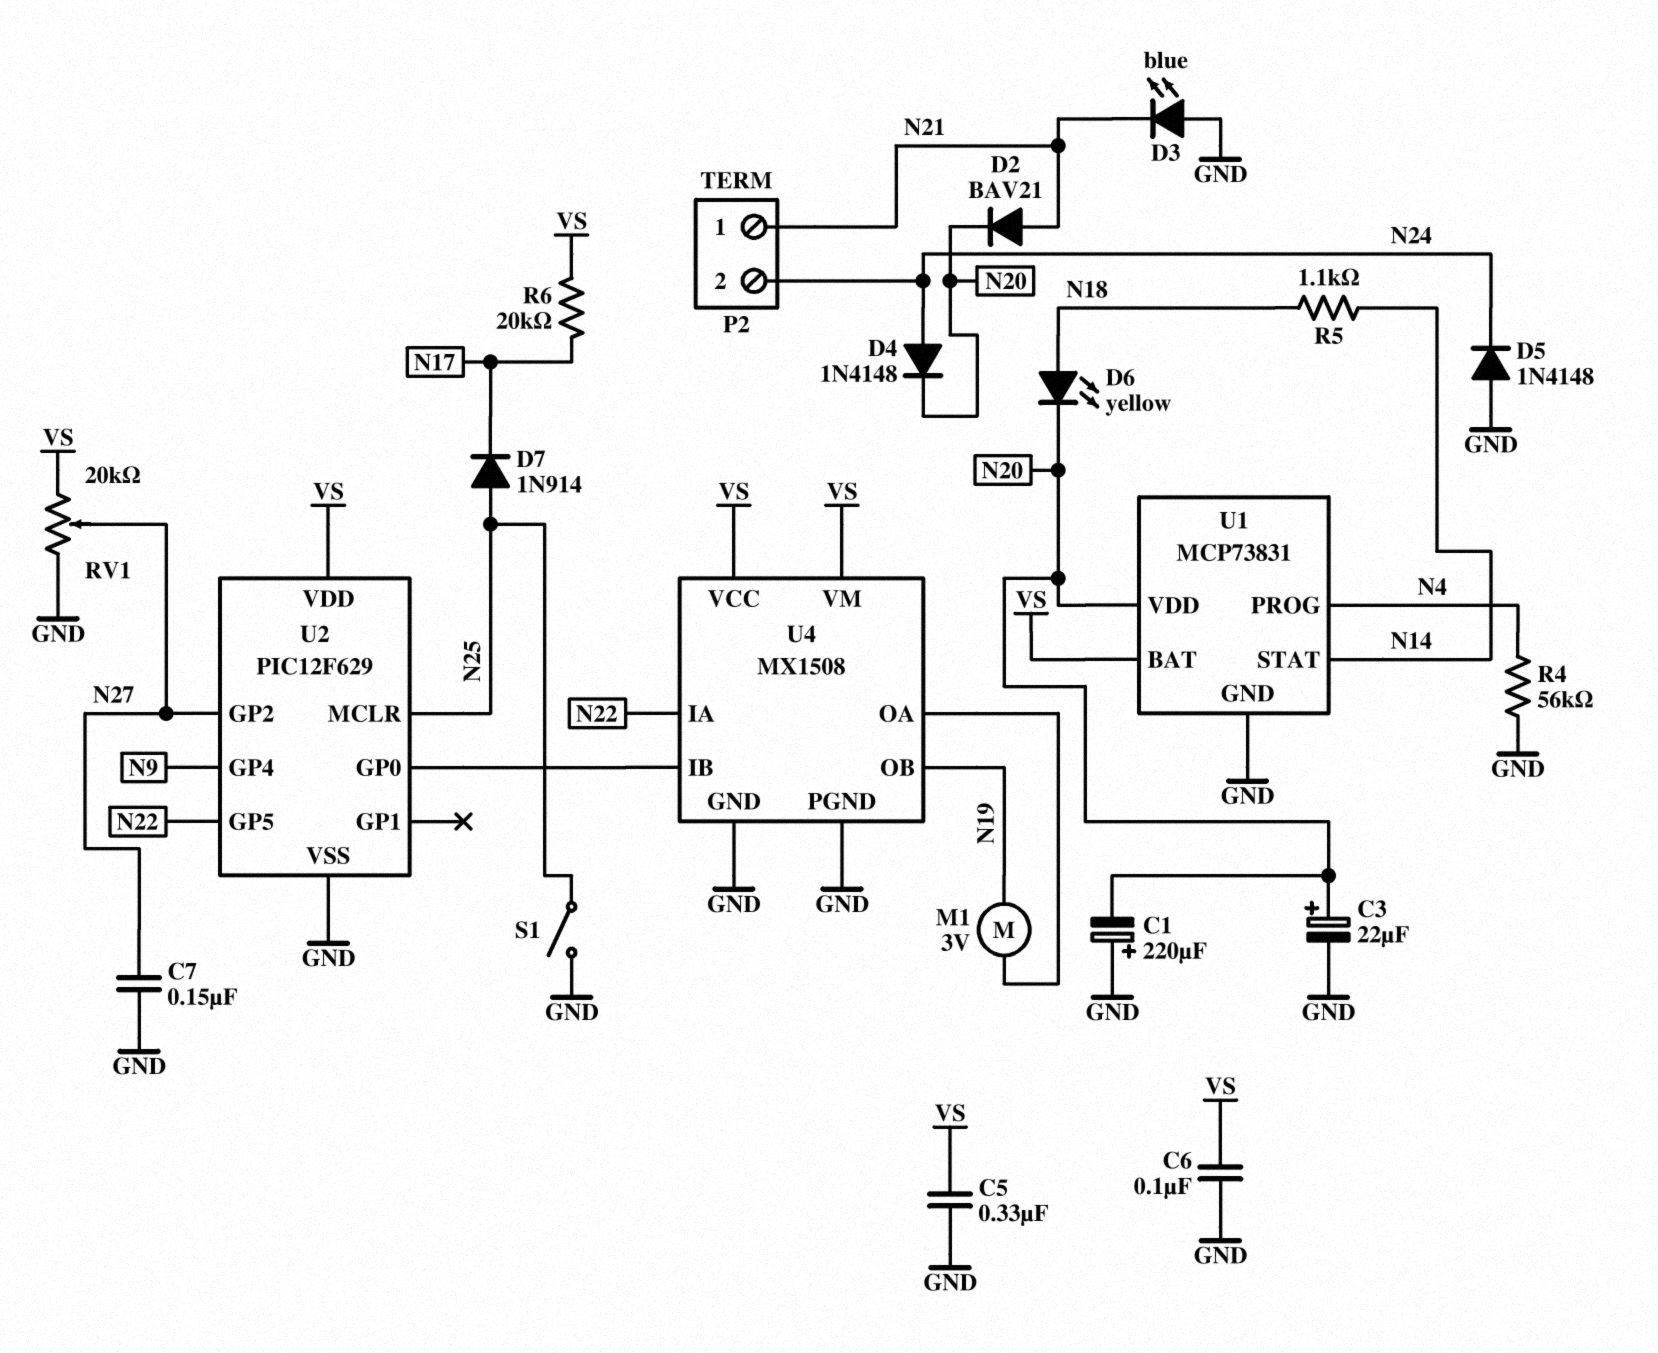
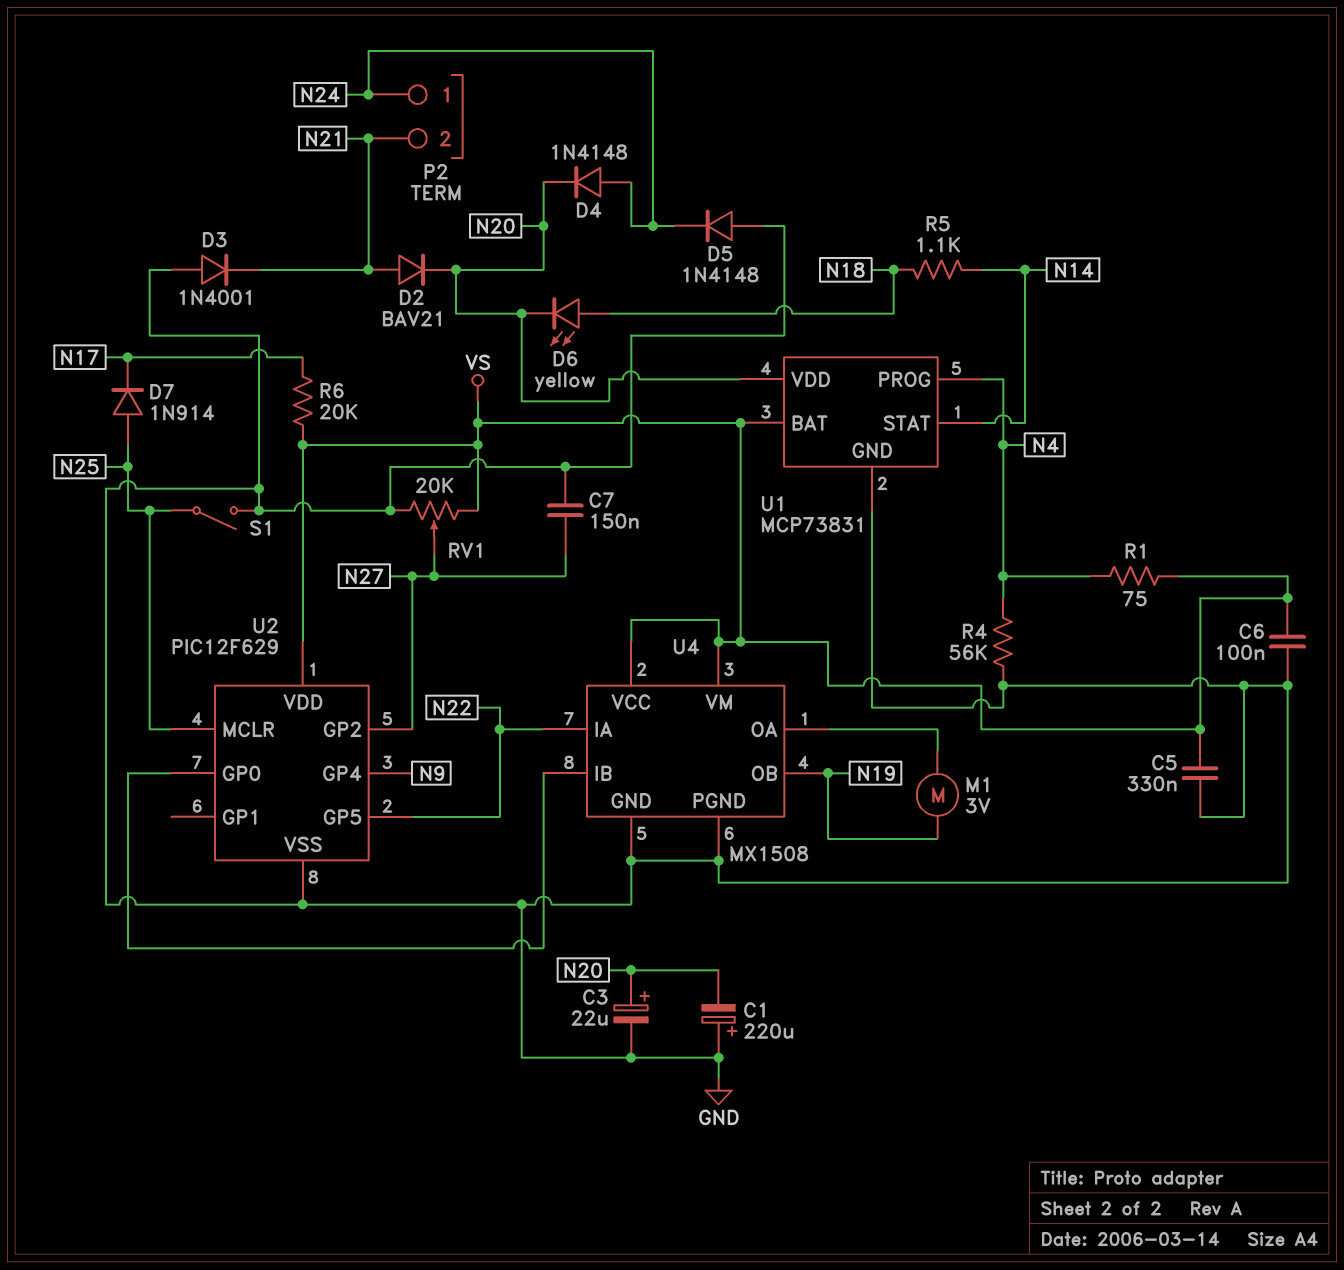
D3: LED blue (A GND, K N21) -> diode 1N4001 (A GND, K N21)
P2 pin 1: N21 -> N24
P2 pin 2: N24 -> N21
R1: none -> 75 (N4, VS)

